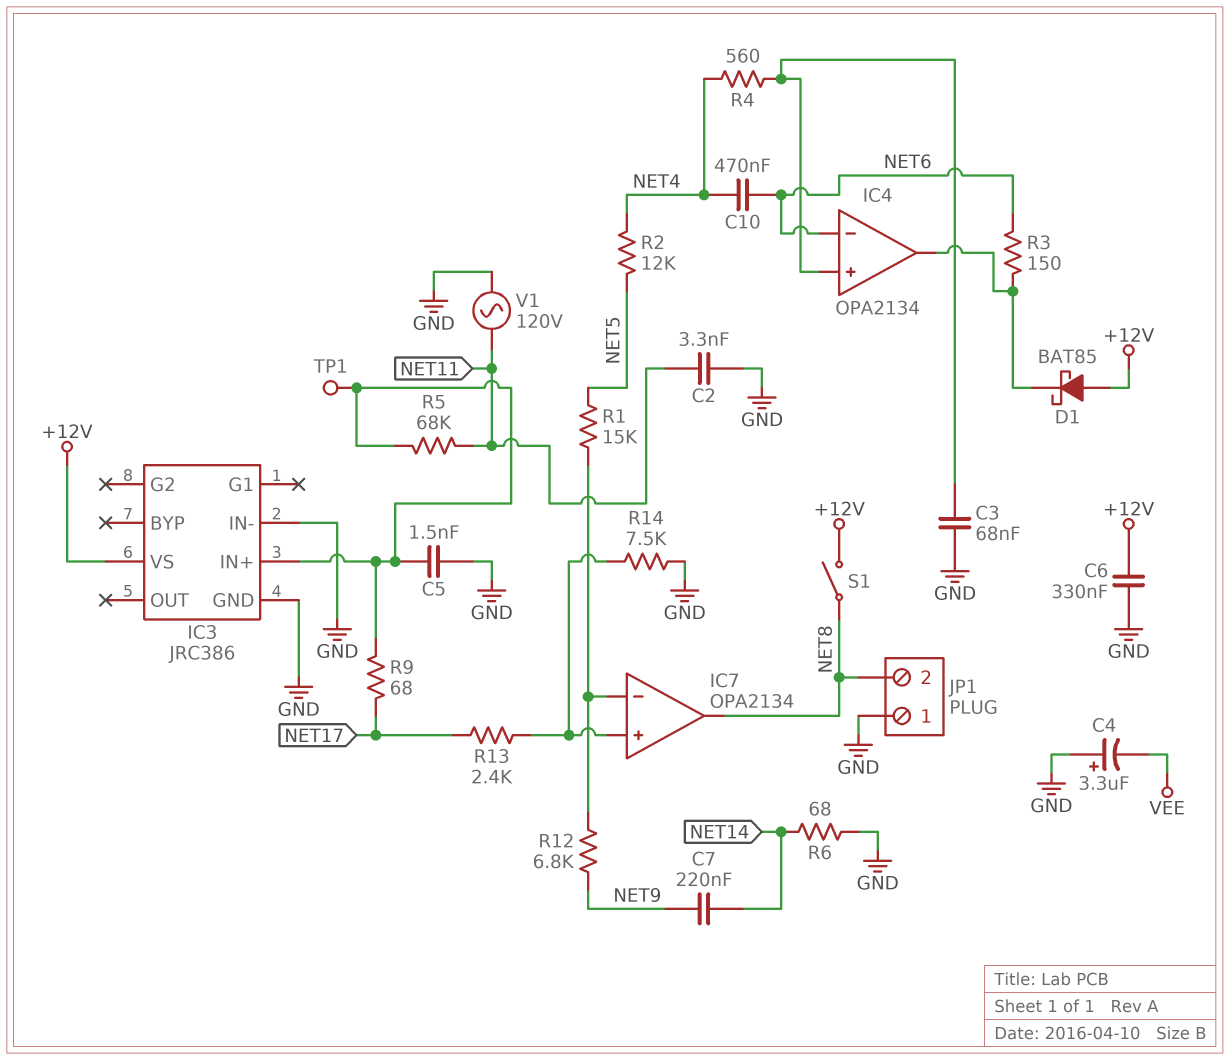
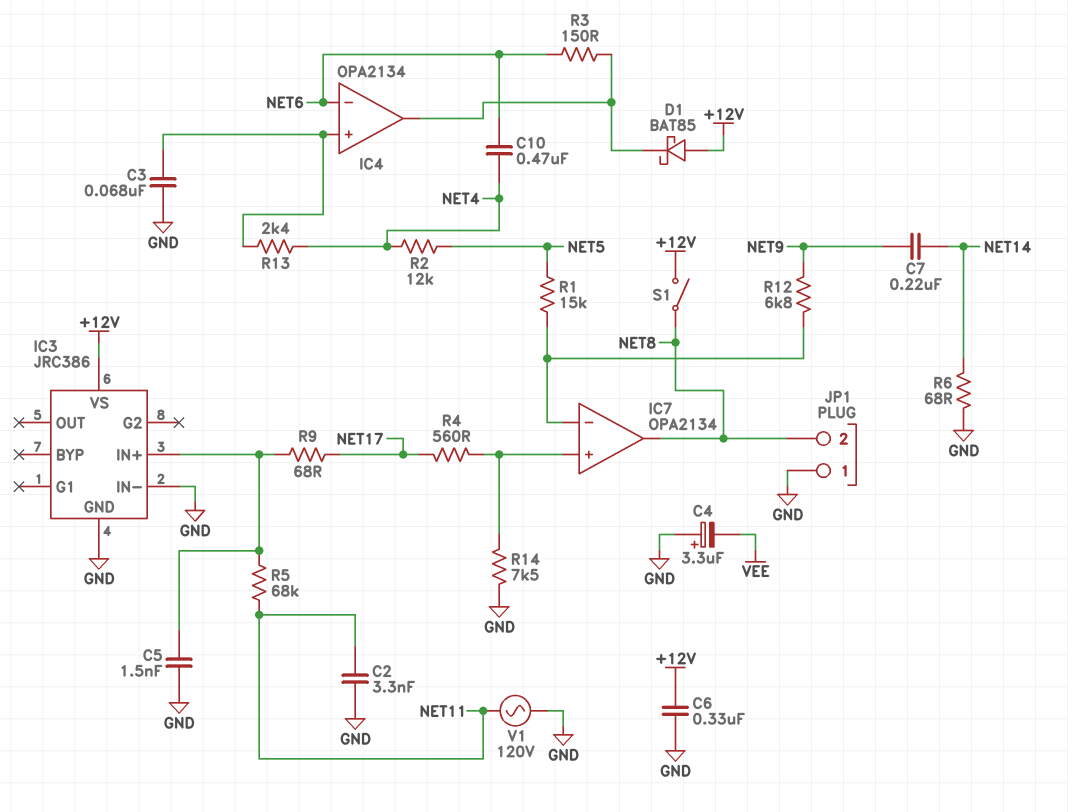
R4: 560 (IC4/in+, NET4) -> 560 (IC7/in+, NET17)
R13: 2.4k (IC7/in+, NET17) -> 2.4k (IC4/in+, NET4)
TP1: test point (IC3/IN+) -> none

